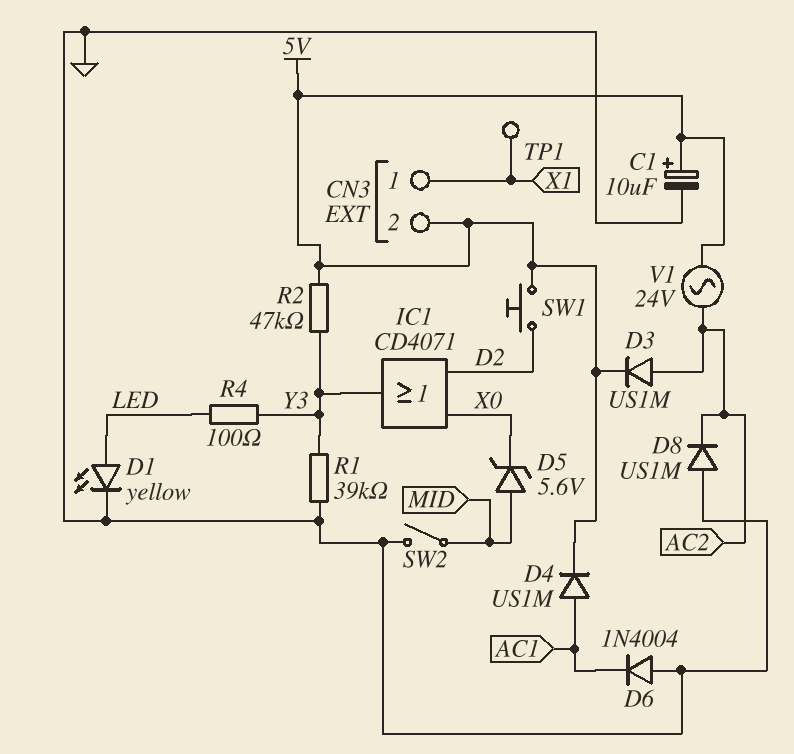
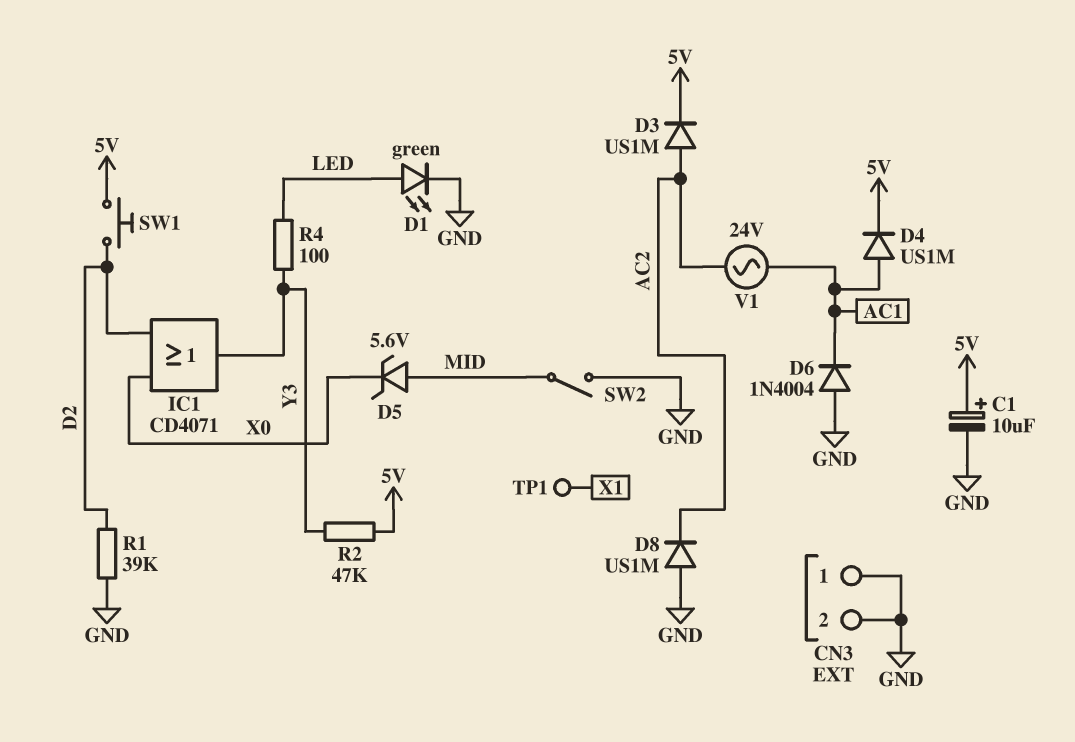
CN3 pin 1: X1 -> GND
CN3 pin 2: 5V -> GND
D1: LED yellow (A LED, K GND) -> LED green (A LED, K GND)
R1: 39k (GND, Y3) -> 39k (D2, GND)
V1: AC 24V (5V, AC2) -> AC 24V (AC1, AC2)

